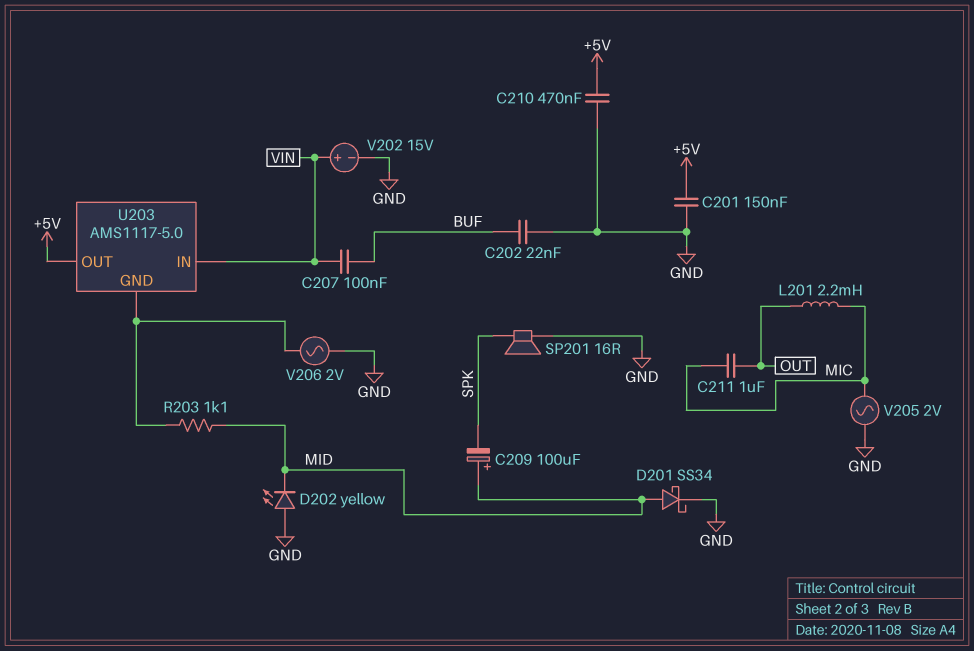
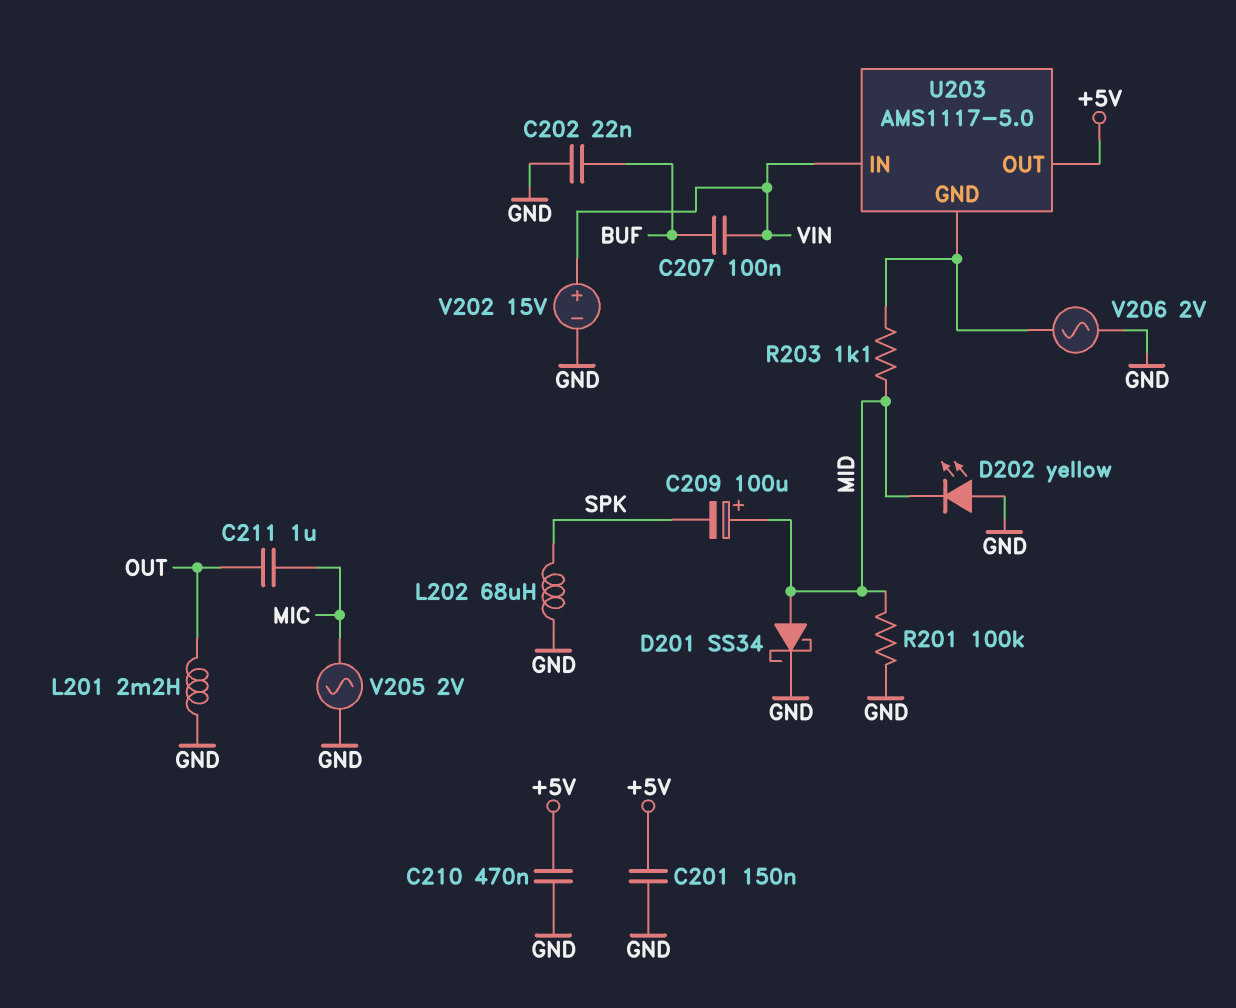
L201: 2.2mH (MIC, OUT) -> 2.2mH (GND, OUT)
L202: none -> 68uH (GND, SPK)
R201: none -> 100k (GND, MID)
SP201: speaker 16R (GND, SPK) -> none

